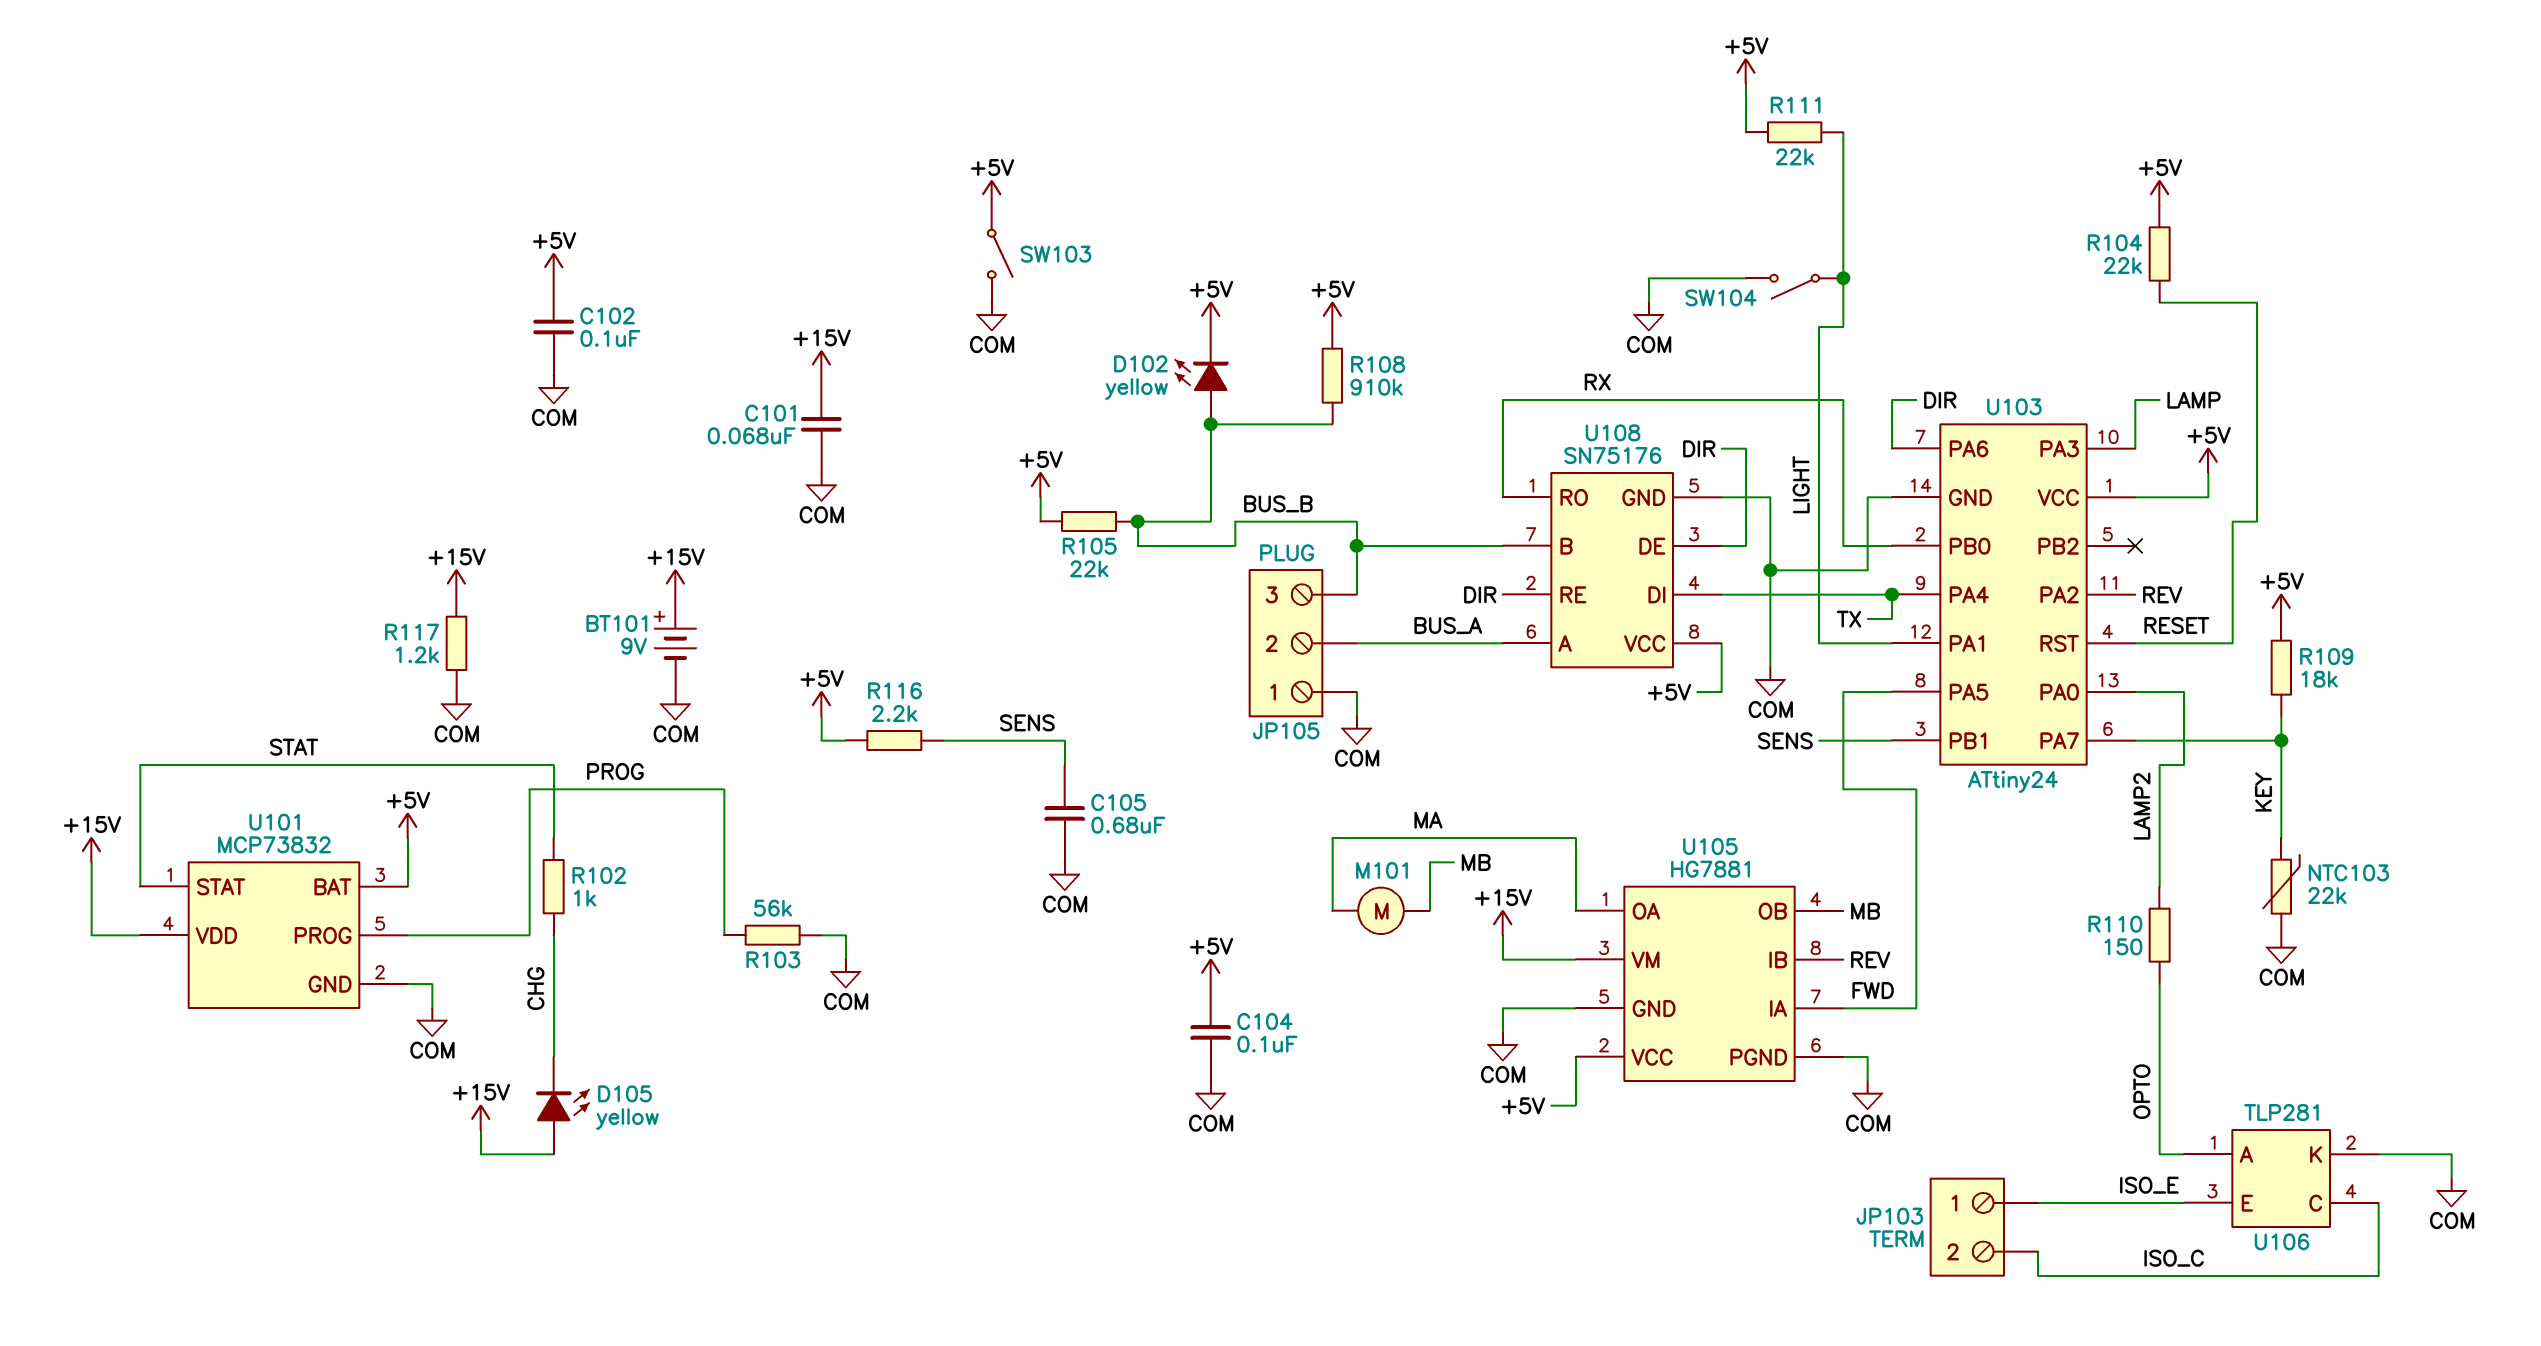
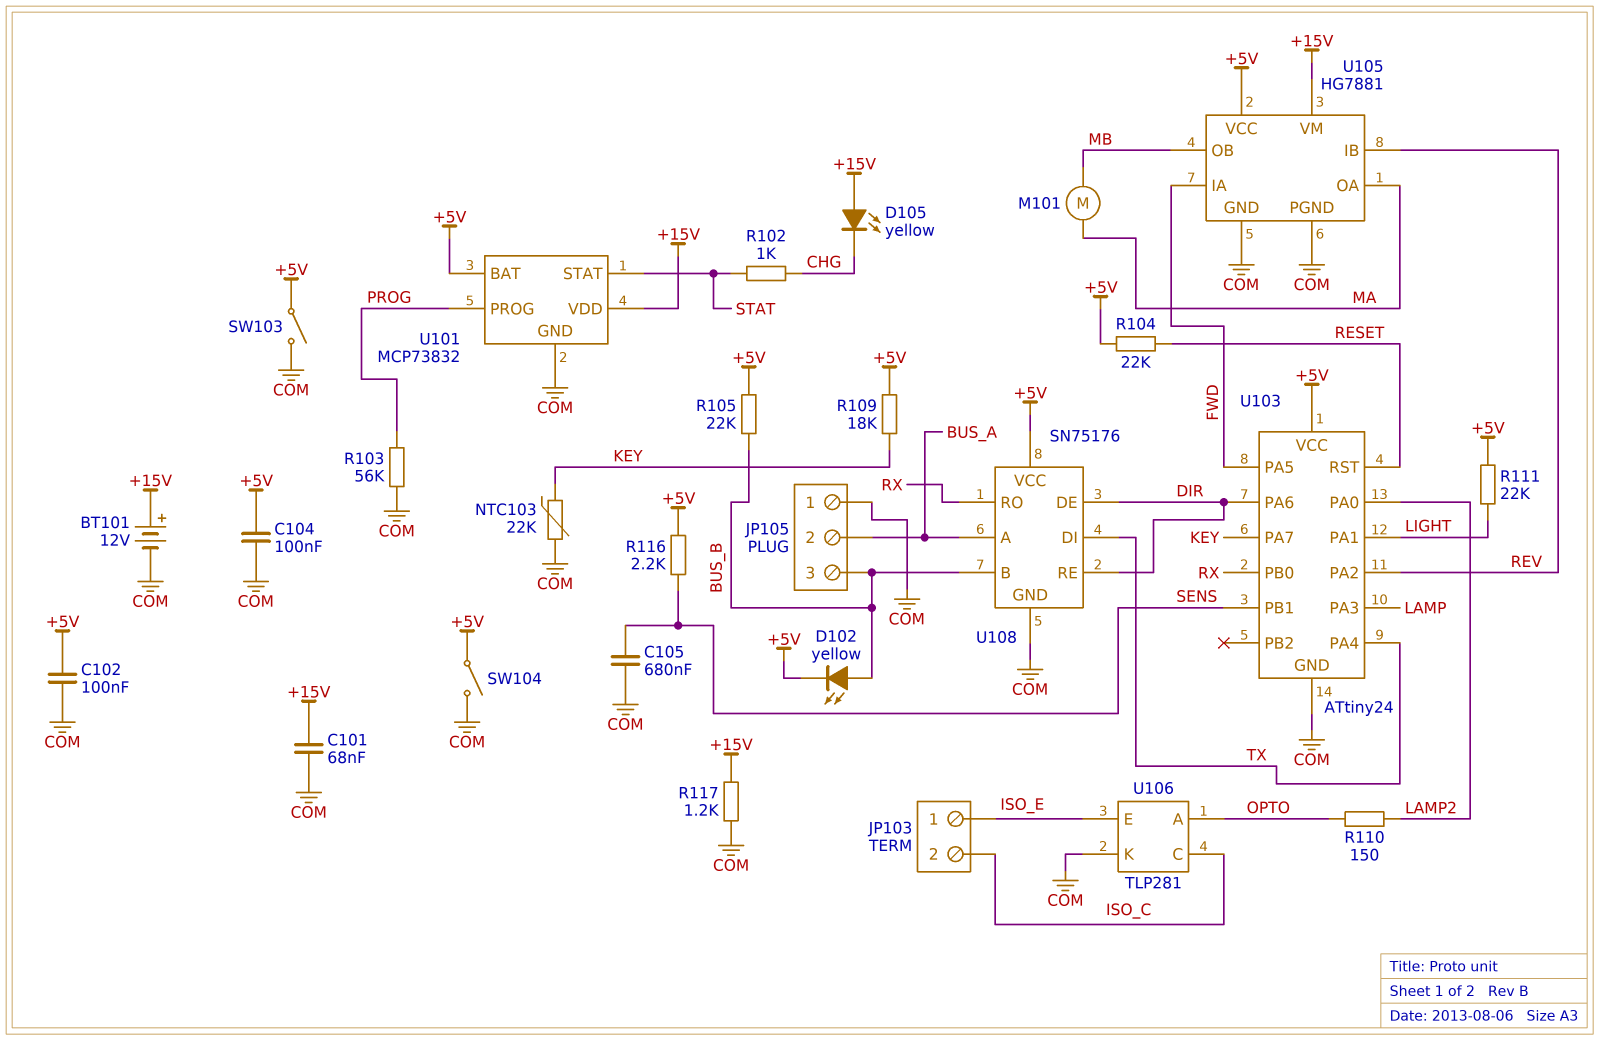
BT101: 9V (plus +15V, minus COM) -> 12V (plus +15V, minus COM)
R108: 910k (+5V, BUS_B) -> none
SW104: switch (COM, LIGHT) -> switch (+5V, COM)

